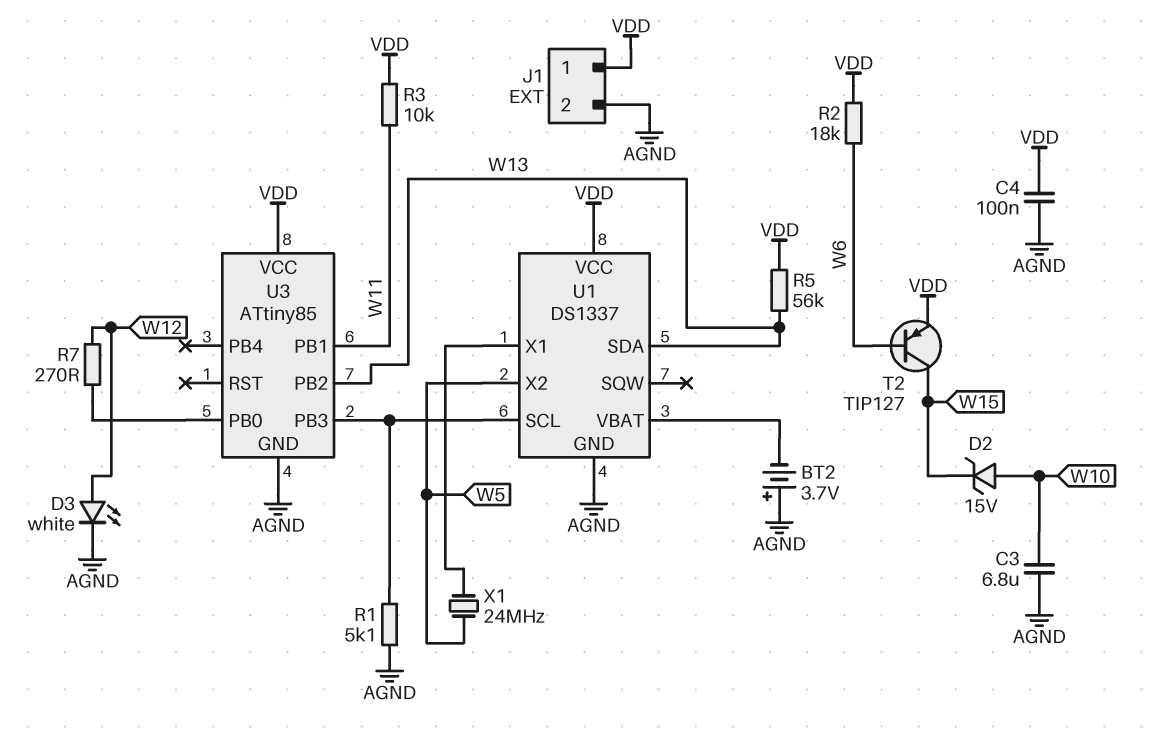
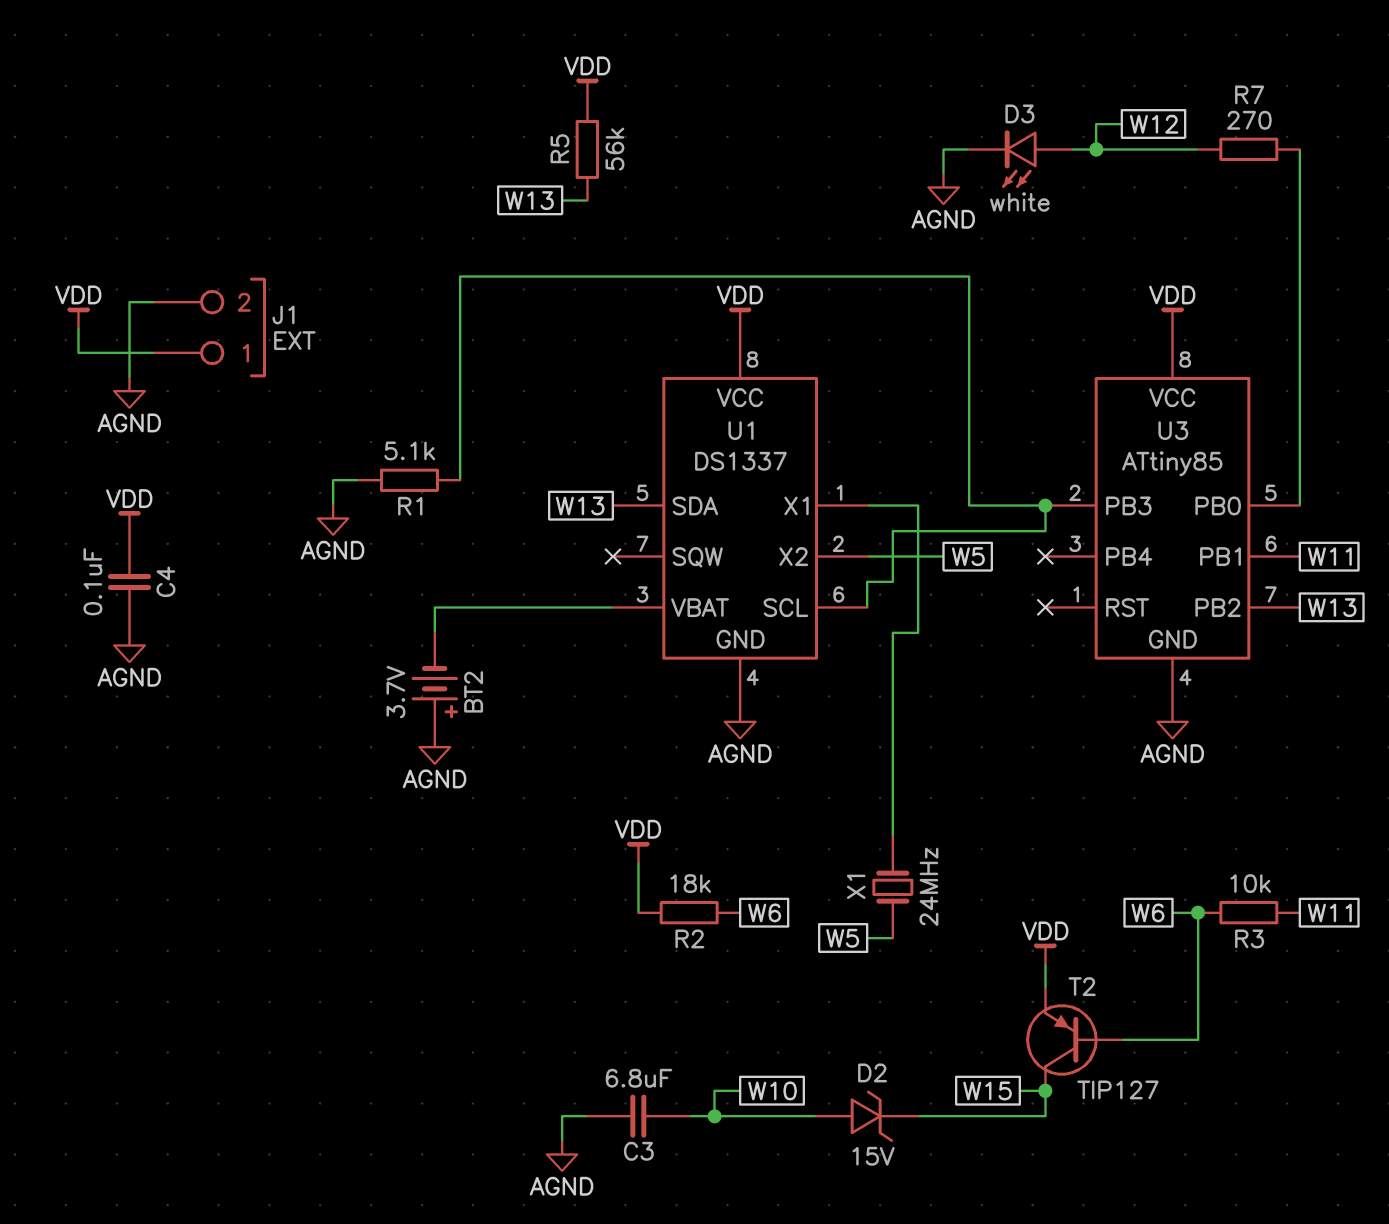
R3: 10k (VDD, W11) -> 10k (W6, W11)

